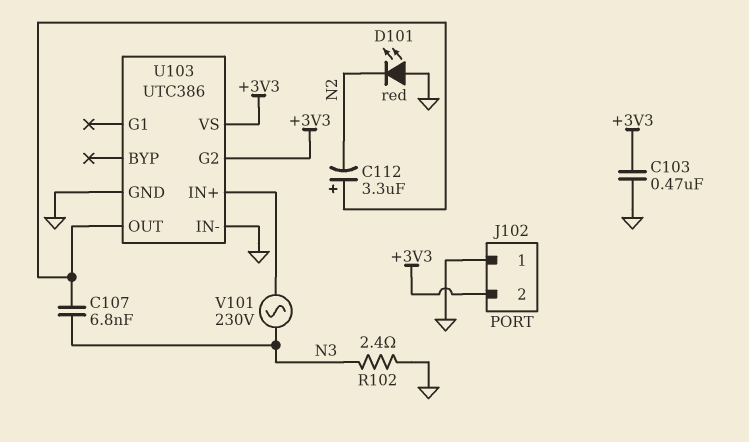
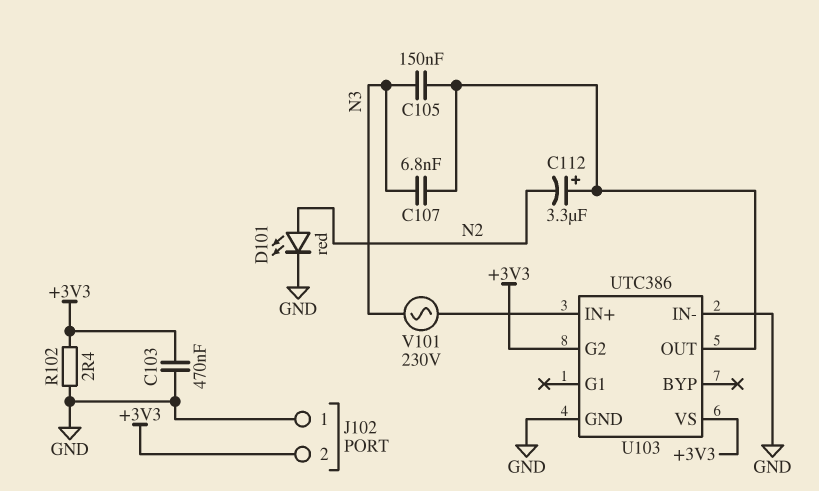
C105: none -> 150nF (N3, U103/OUT)
D101: LED red (A GND, K N2) -> LED red (A N2, K GND)
R102: 2.4 (GND, N3) -> 2.4 (+3V3, GND)

